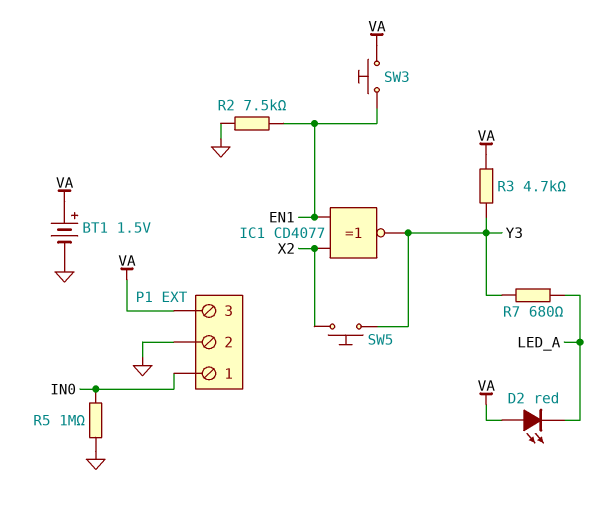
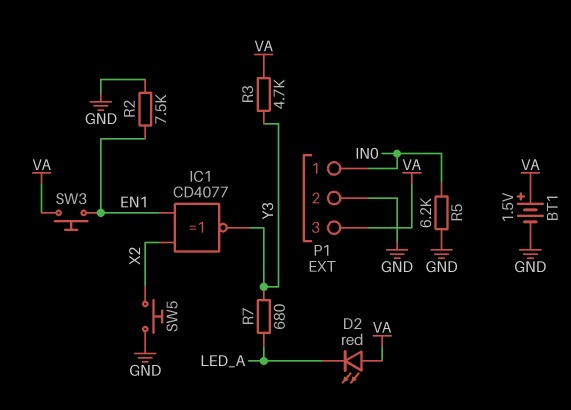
R5: 1M (GND, IN0) -> 6.2k (GND, IN0)
SW5: button (X2, Y3) -> button (GND, X2)

